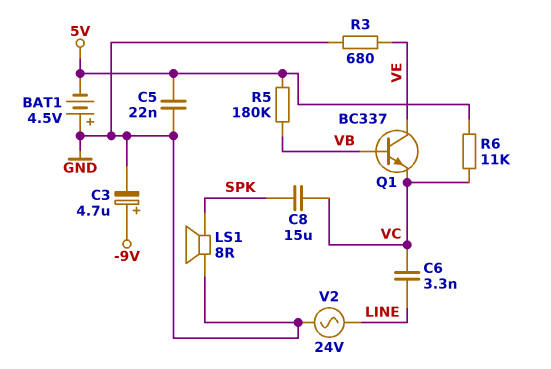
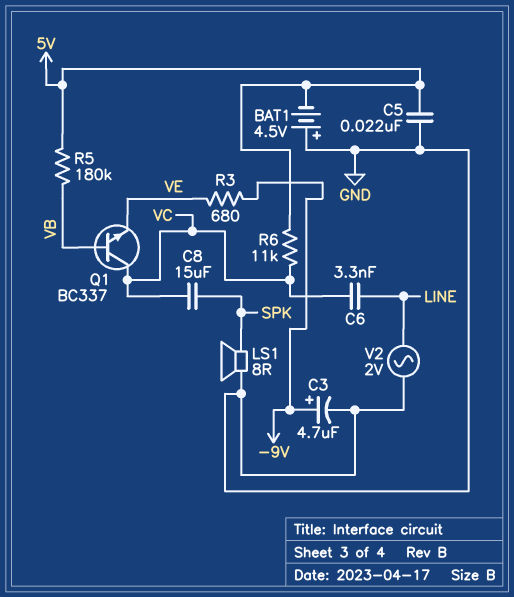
Q1: NPN BC337 (B VB, C VE, E VC) -> NPN BC337 (B VB, C VC, E VE)
R3: 680 (GND, VE) -> 680 (-9V, VE)
V2: AC 24V (GND, LINE) -> AC 2V (GND, LINE)

